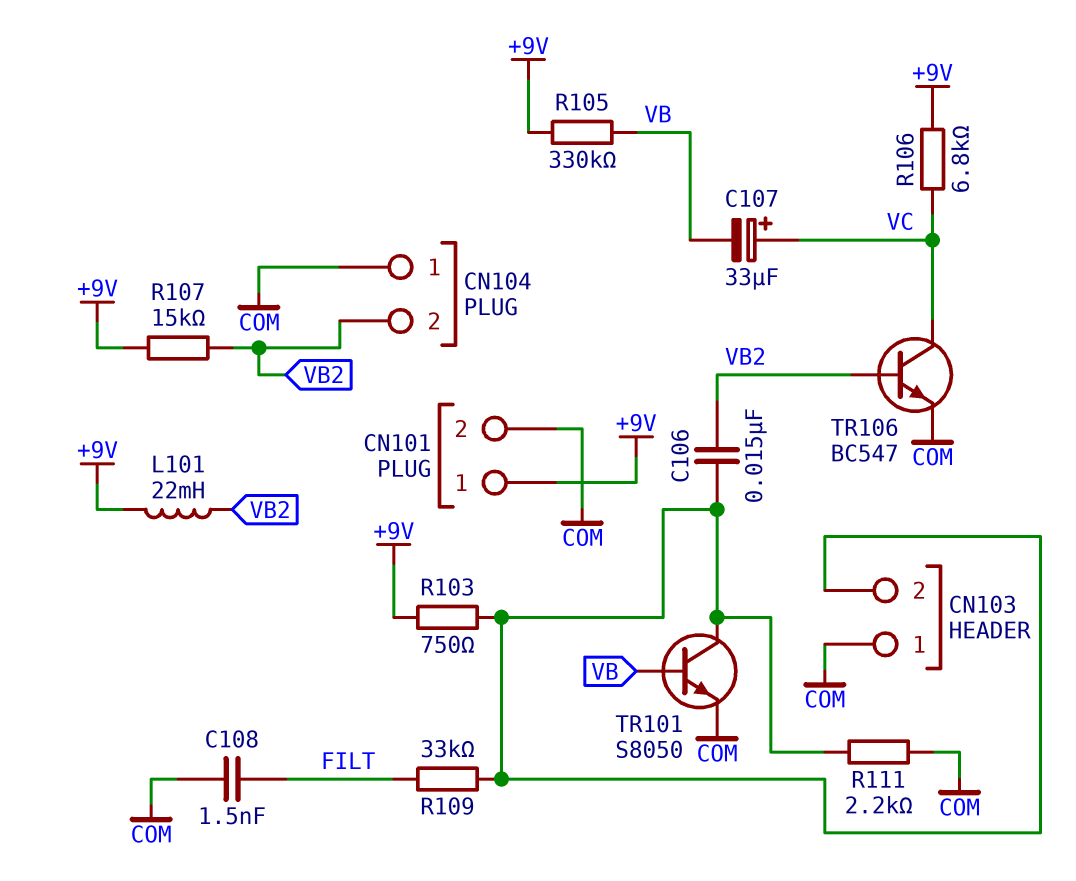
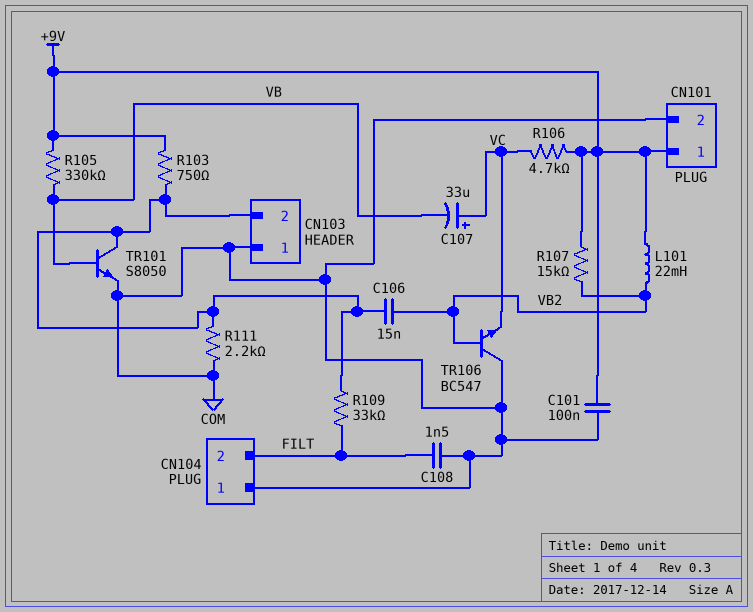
C101: none -> 100nF (+9V, COM)
CN104 pin 2: VB2 -> FILT
R106: 6.8k (+9V, VC) -> 4.7k (+9V, VC)
TR106: NPN BC547 (B VB2, C VC, E COM) -> NPN BC547 (B VB2, C COM, E VC)

